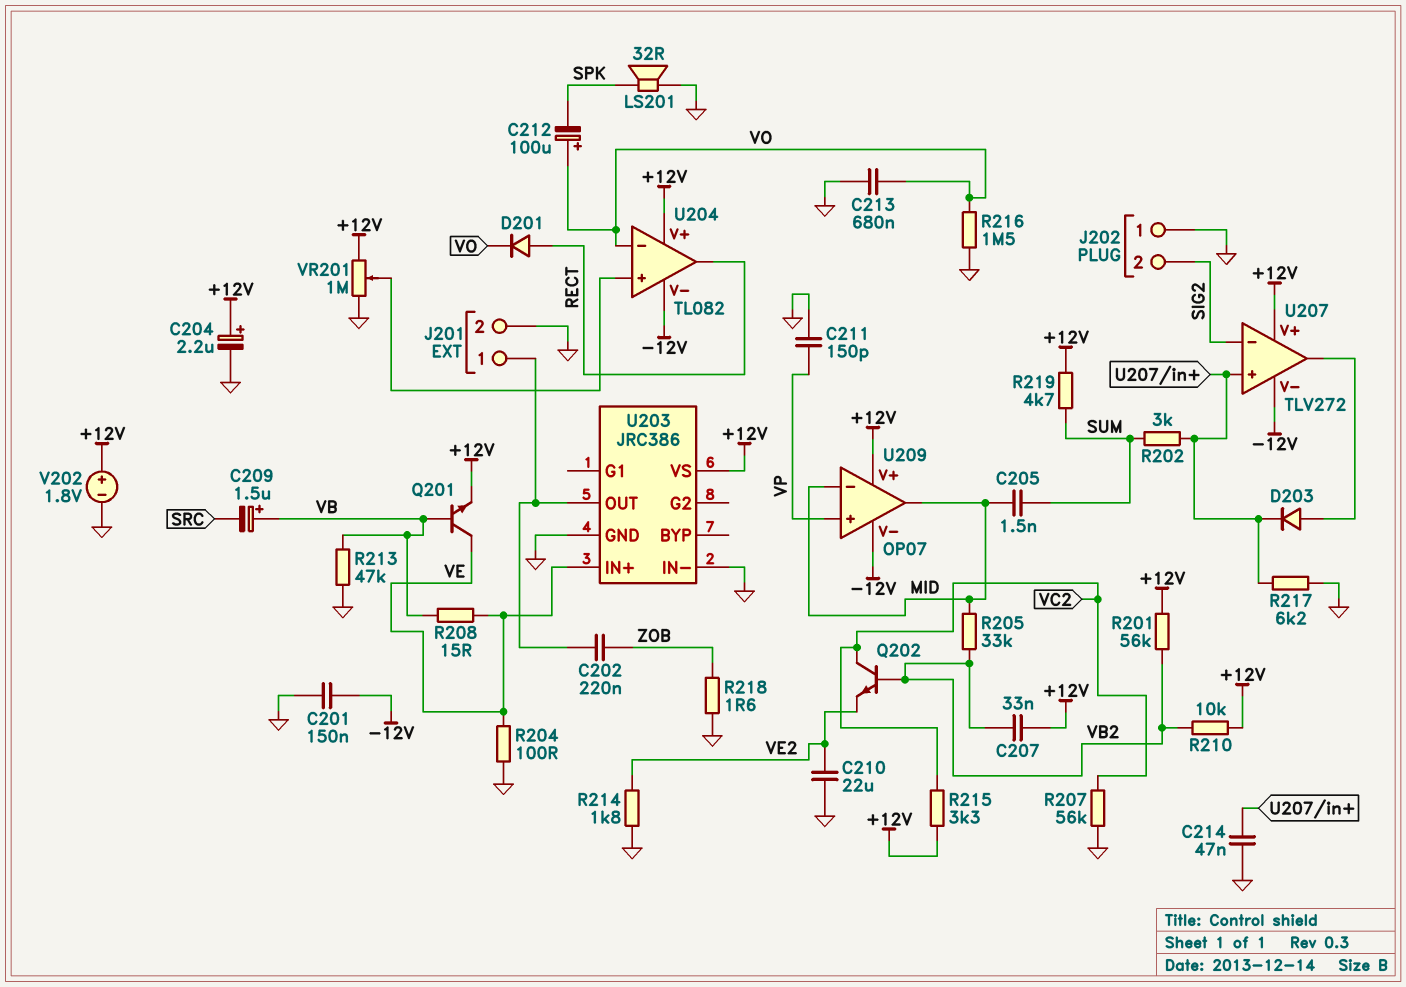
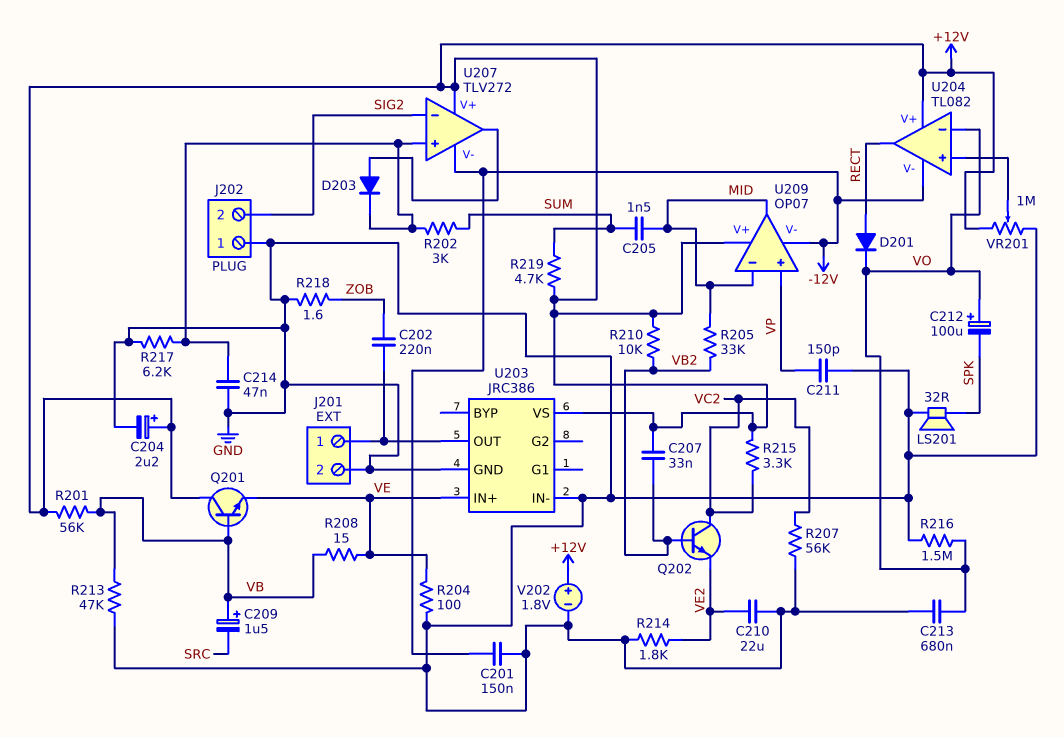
Q201: NPN (B VB, C VE, E +12V) -> NPN (B VB, C +12V, E VE)
R201: 56k (+12V, VB2) -> 56k (+12V, VB)

